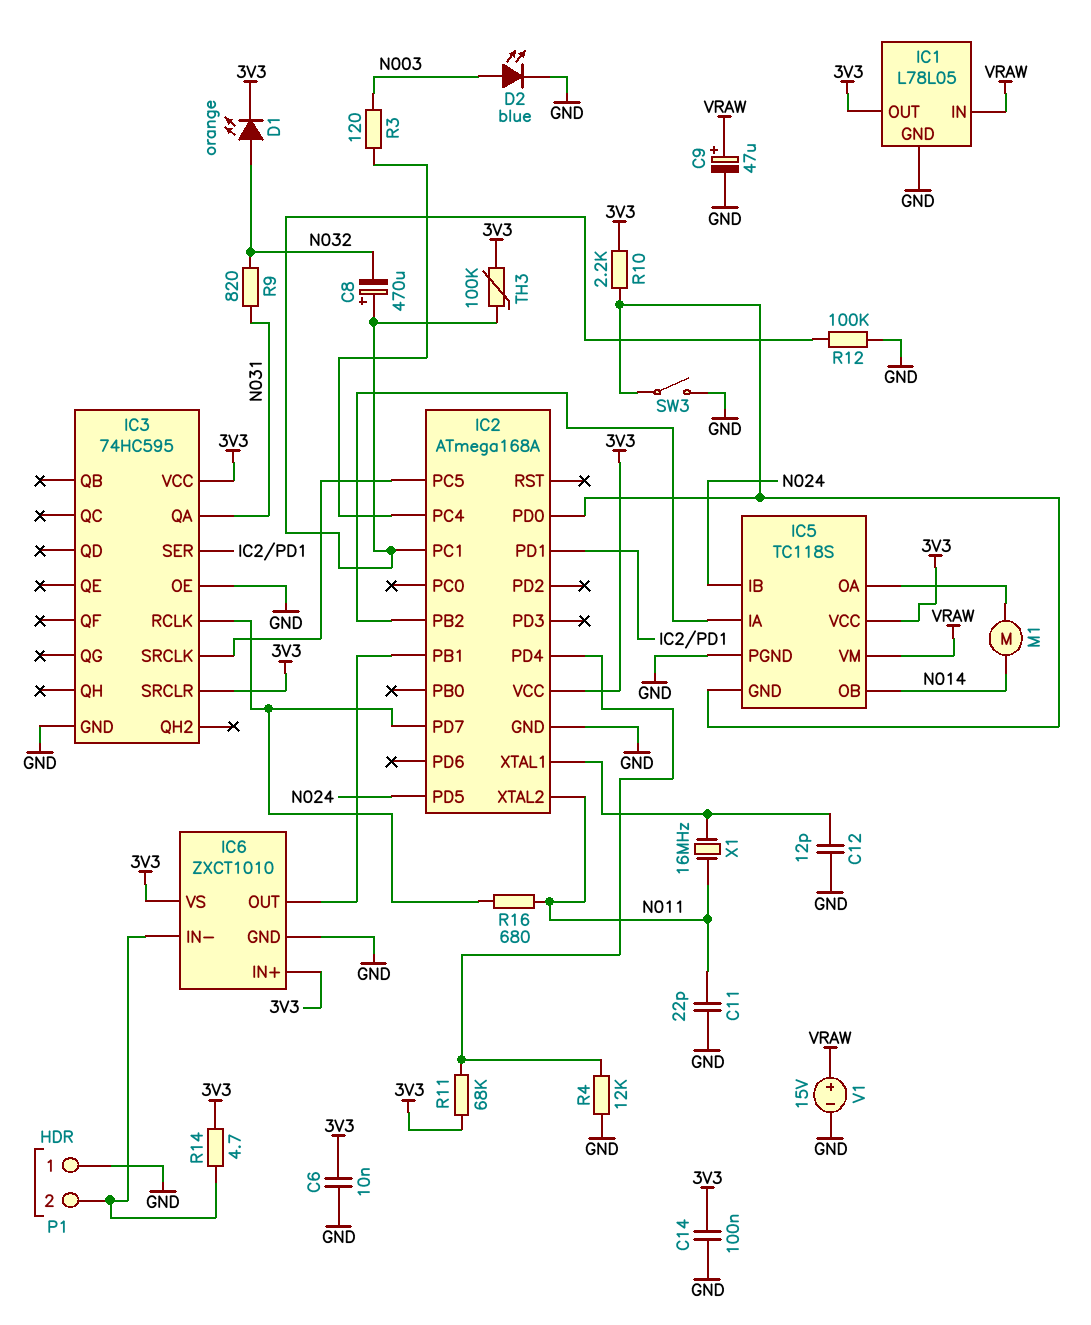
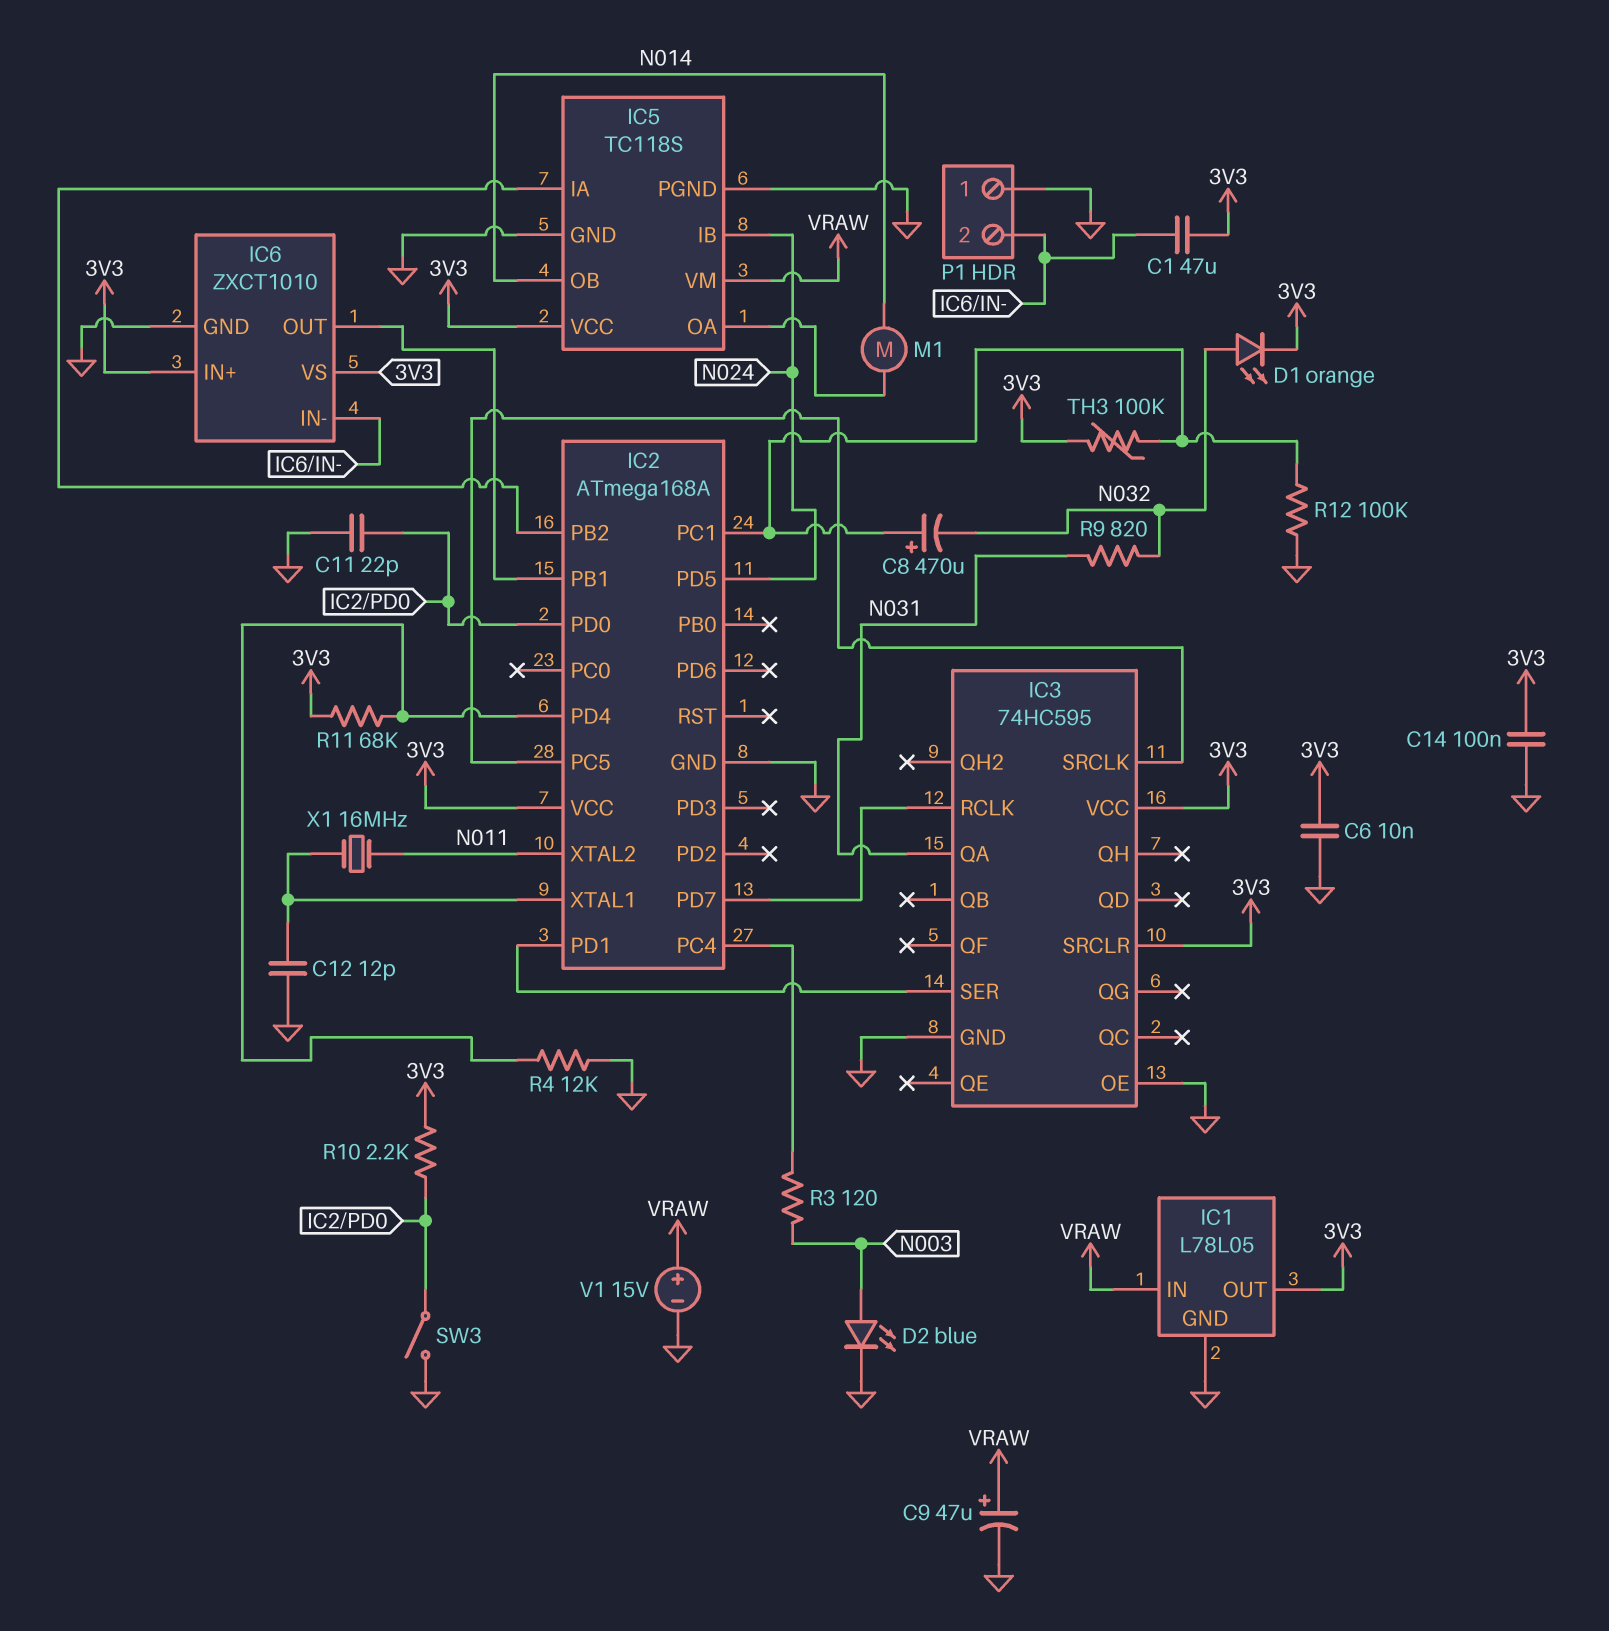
C1: none -> 47uF (3V3, IC6/IN-)
C11: 22pF (GND, N011) -> 22pF (GND, IC2/PD0)
IC5 pin GND: IC2/PD0 -> GND
R14: 4.7 (3V3, IC6/IN-) -> none
R16: 680 (IC2/PD7, N011) -> none

